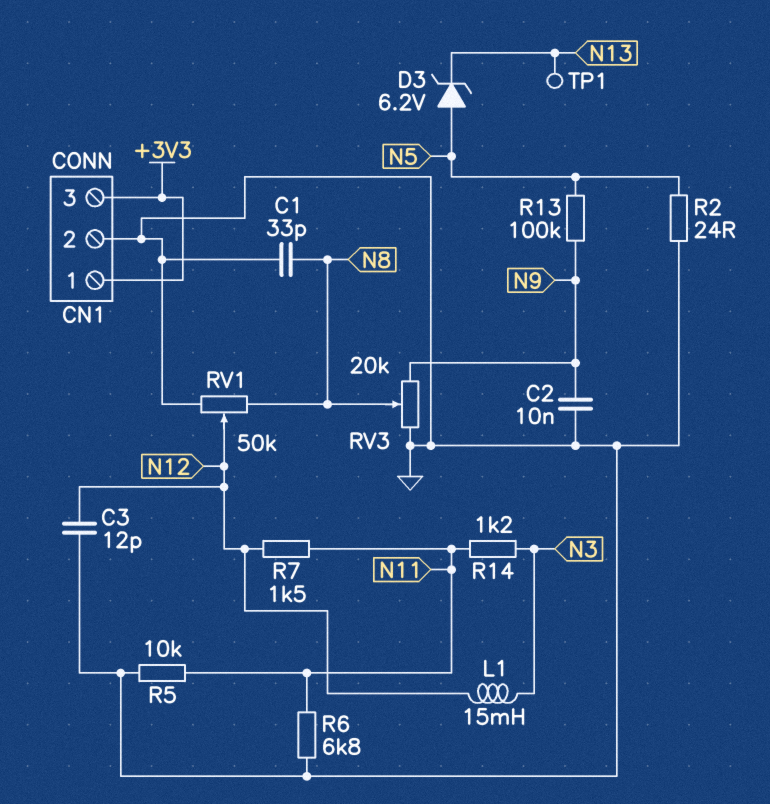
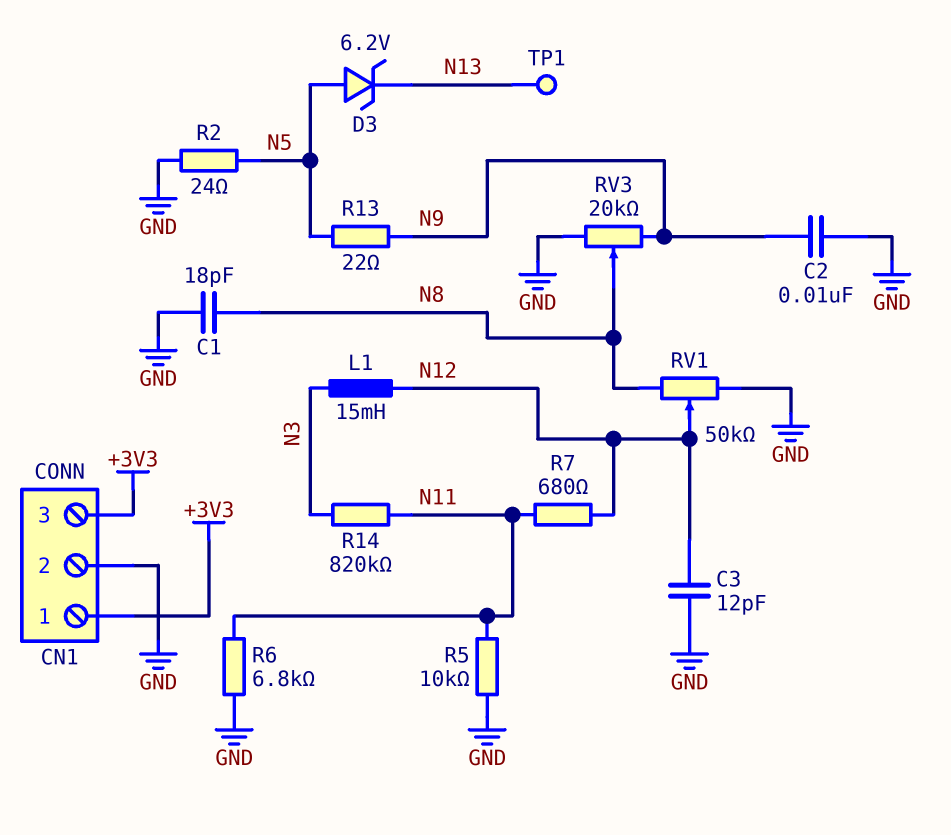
C1: 33pF (GND, N8) -> 18pF (GND, N8)
R7: 1.5k (N11, N12) -> 680 (N11, N12)
R13: 100k (N5, N9) -> 22 (N5, N9)
R14: 1.2k (N3, N11) -> 820k (N3, N11)

